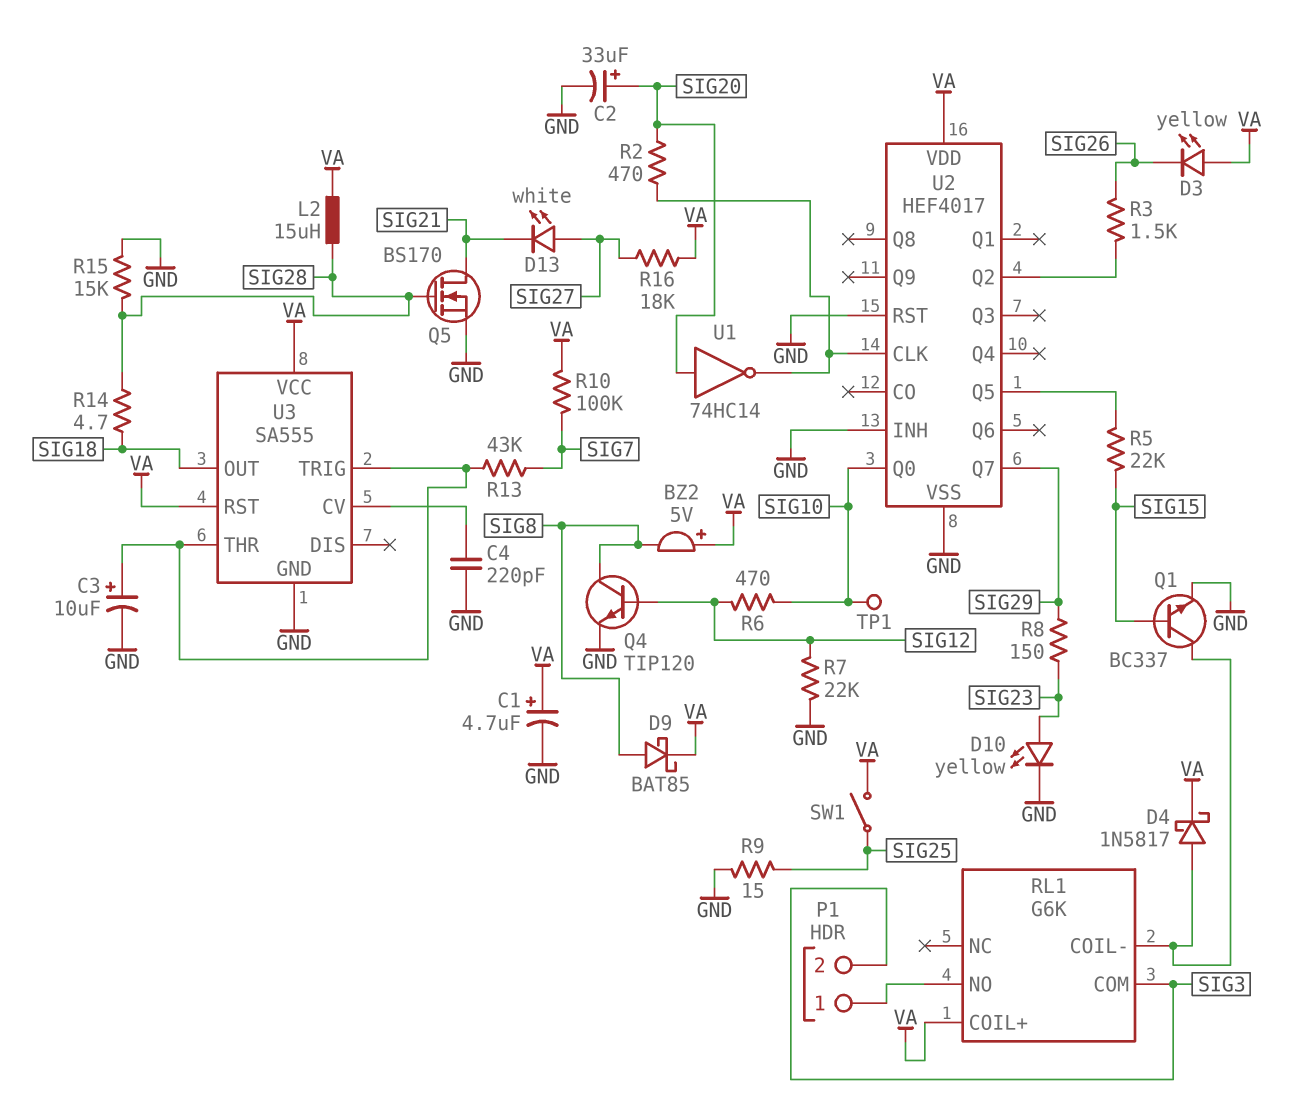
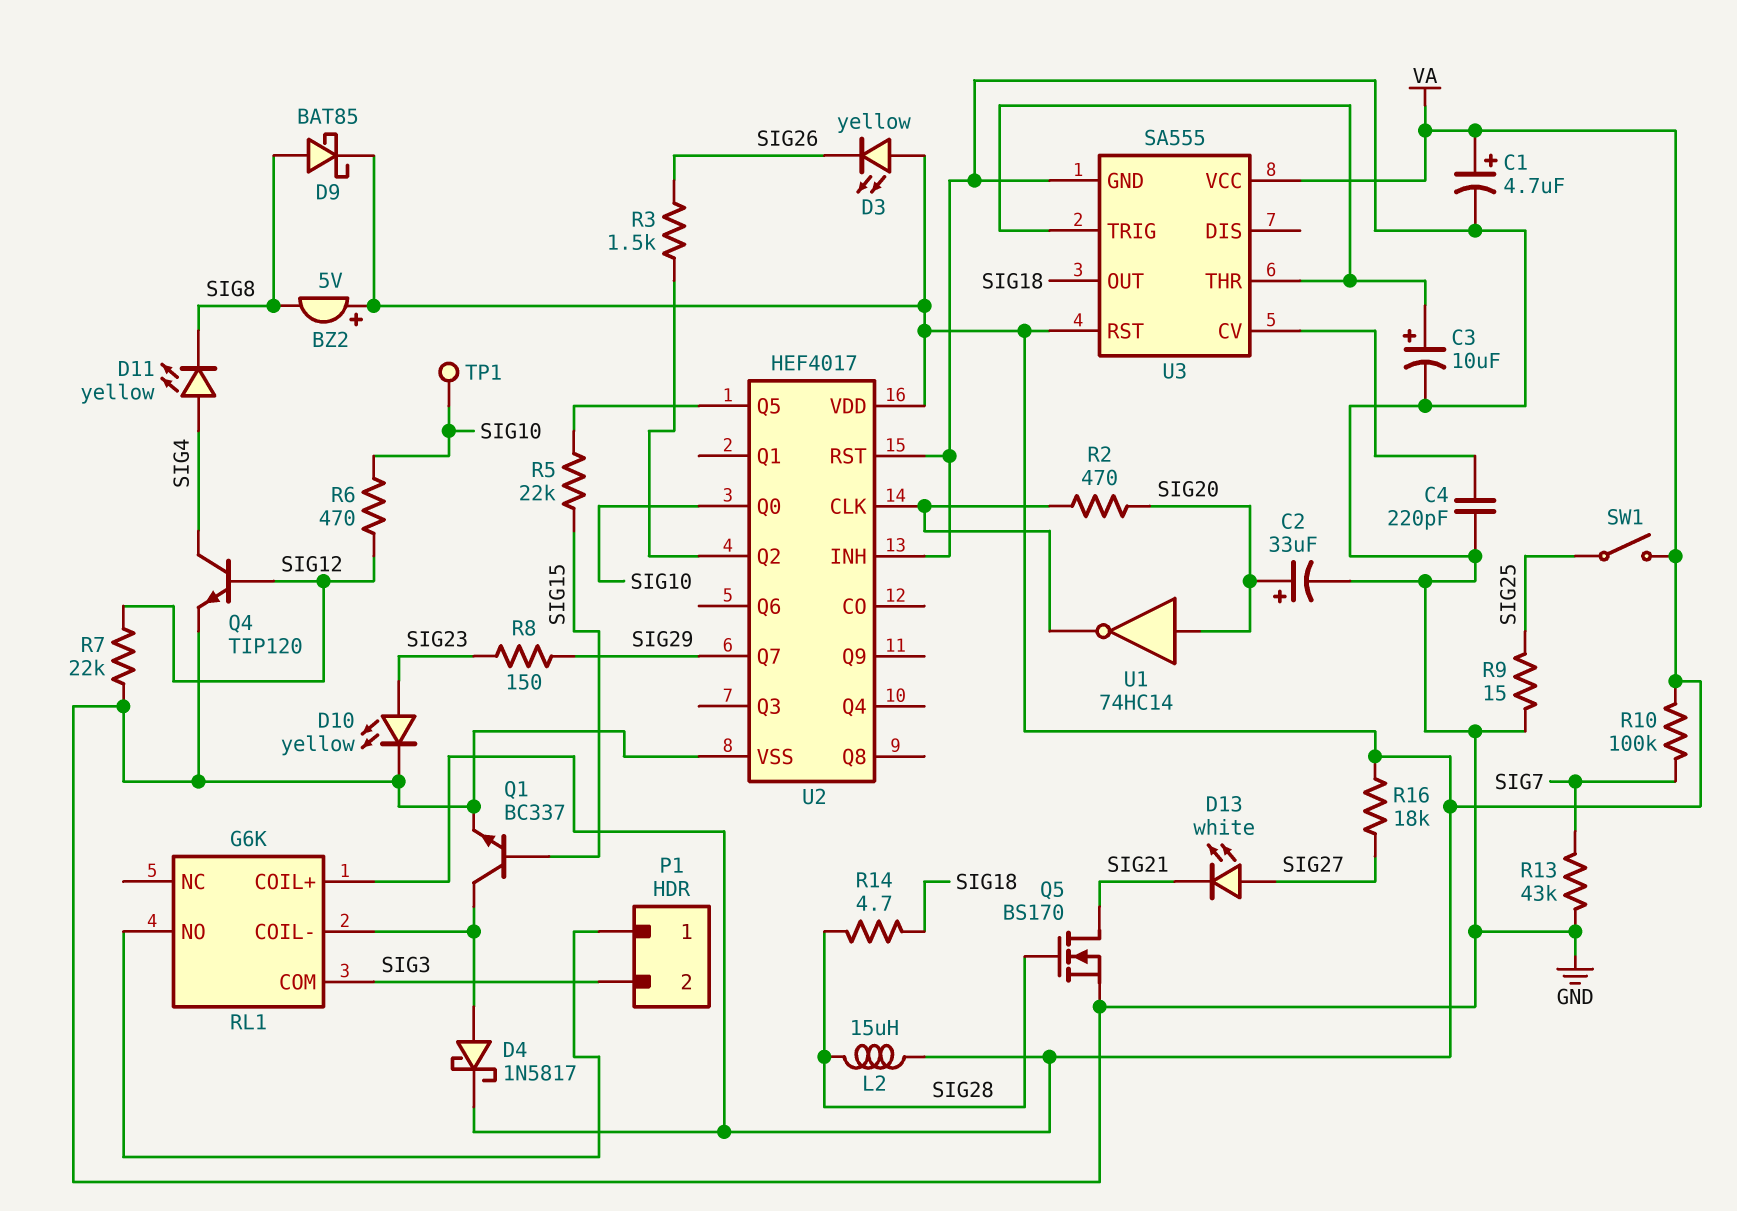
D11: none -> LED yellow (A SIG4, K SIG8)
Q4: NPN TIP120 (B SIG12, C SIG8, E GND) -> NPN TIP120 (B SIG12, C SIG4, E GND)
R13: 43k (SIG7, U3/THR) -> 43k (GND, SIG7)
R15: 15k (GND, SIG28) -> none

